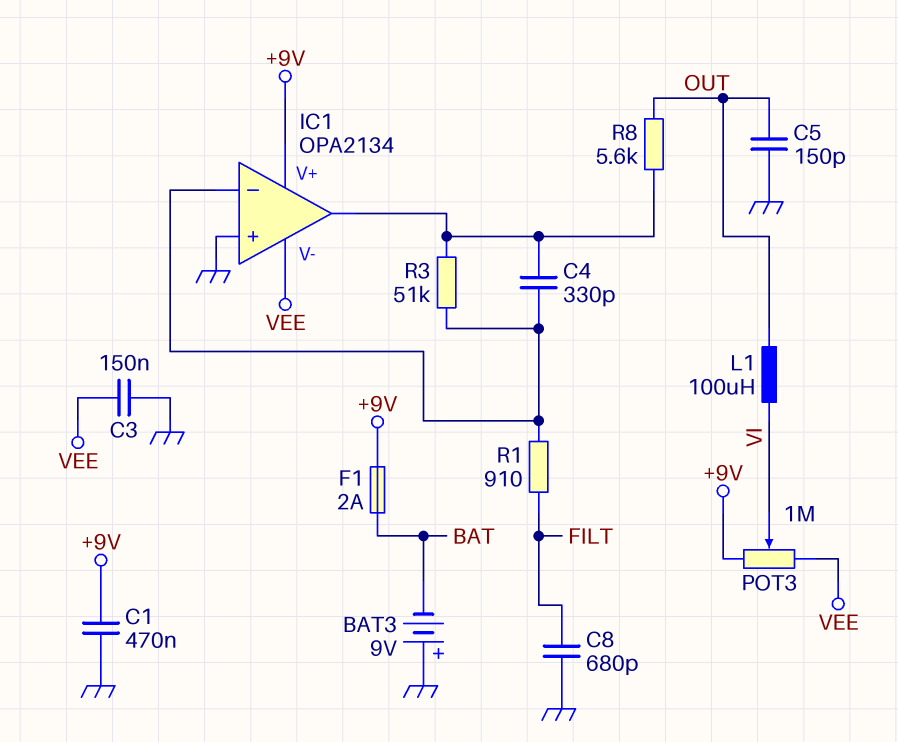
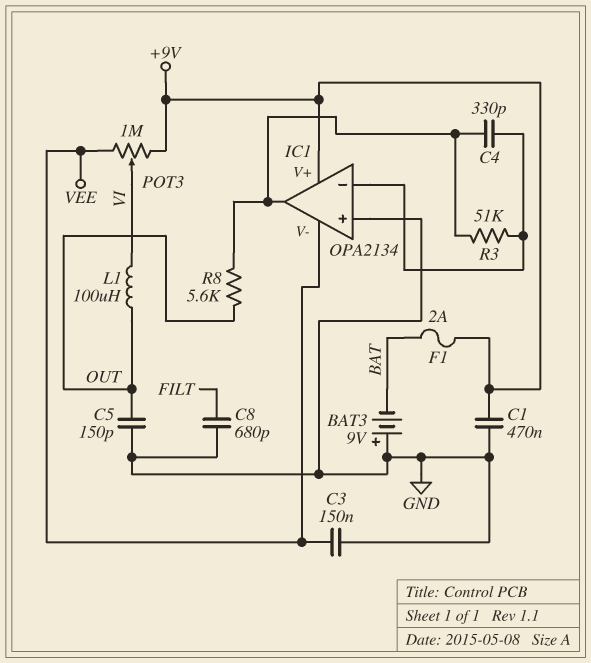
R1: 910 (FILT, IC1/in-) -> none

